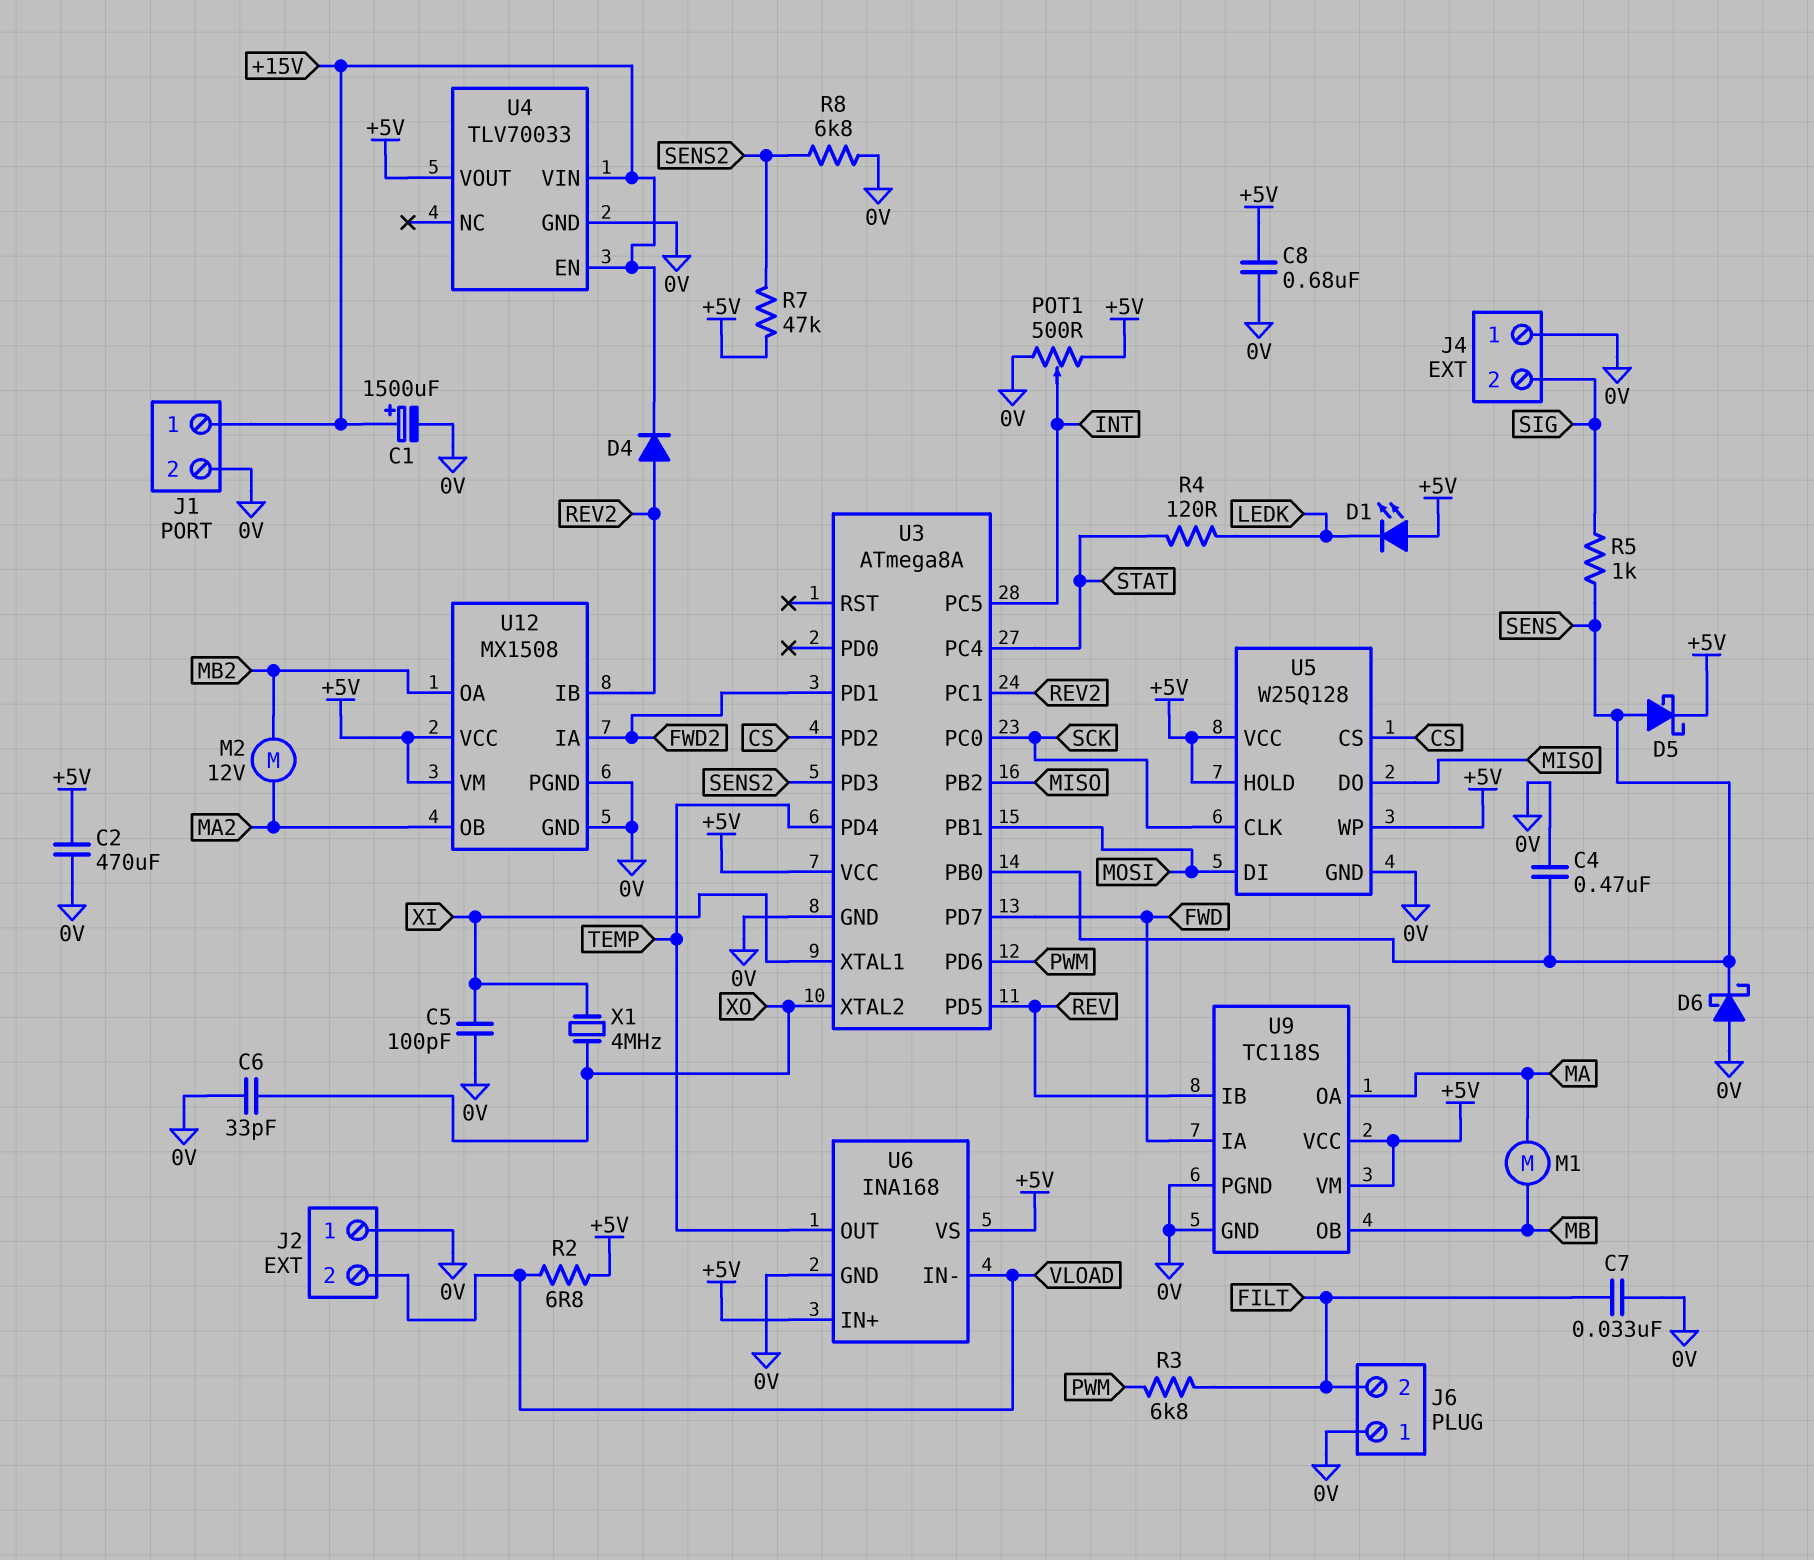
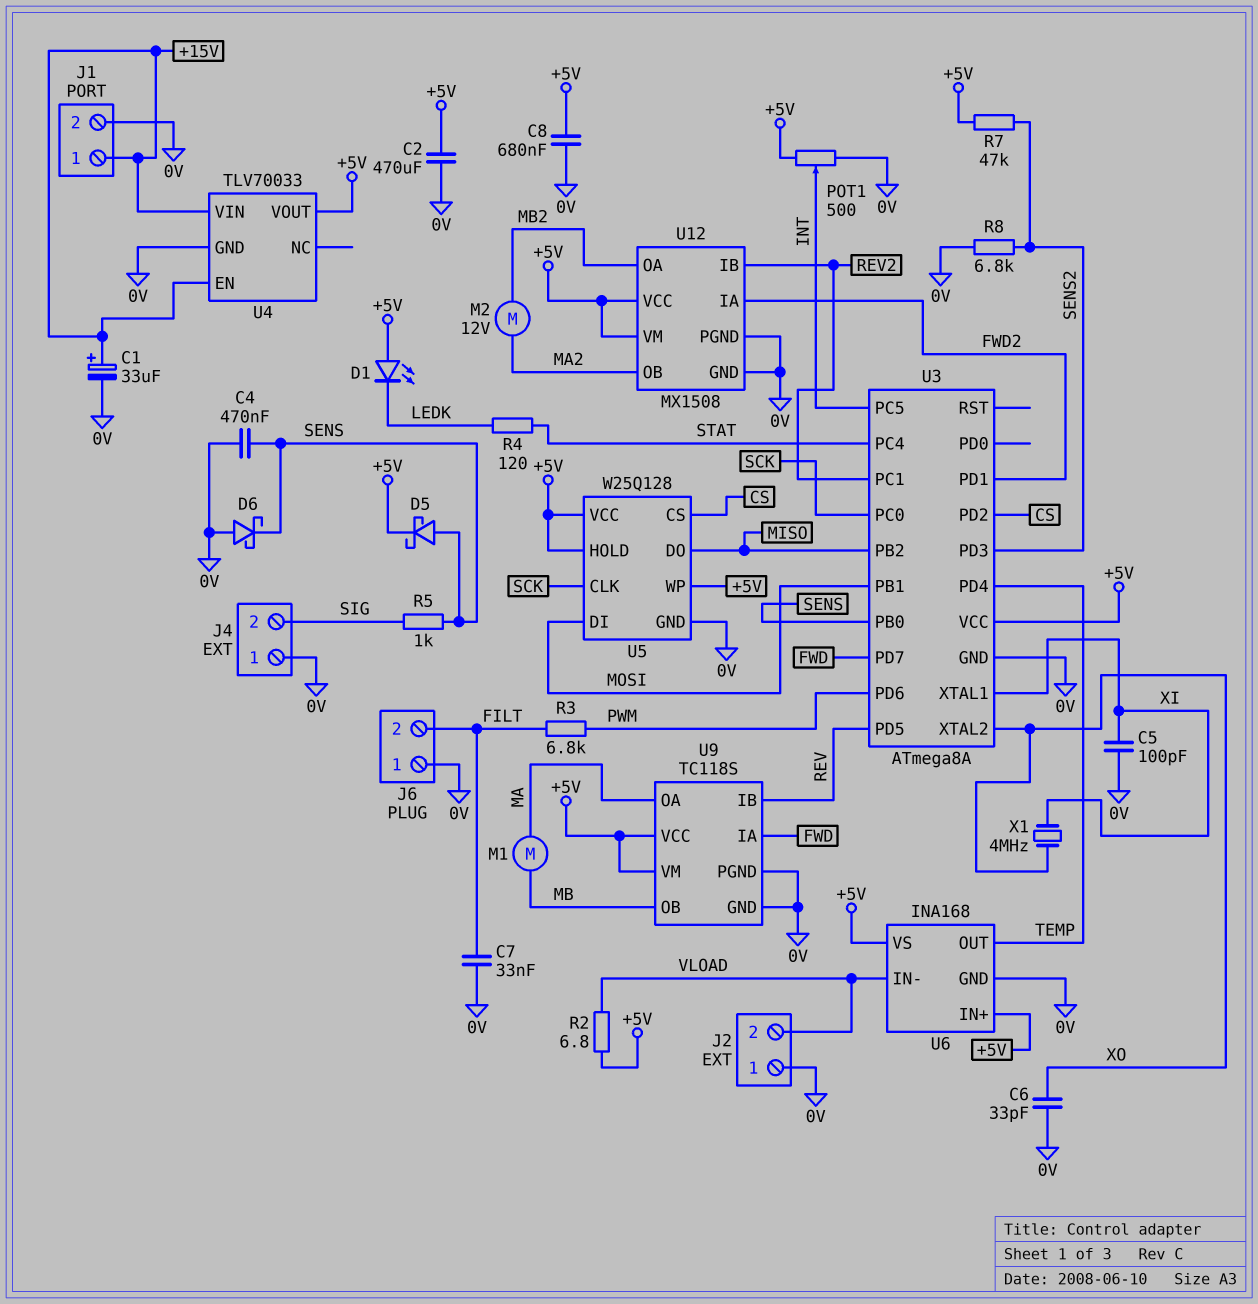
C1: 1500uF (plus +15V, minus 0V) -> 33uF (plus +15V, minus 0V)
D4: diode (A REV2, K +15V) -> none

